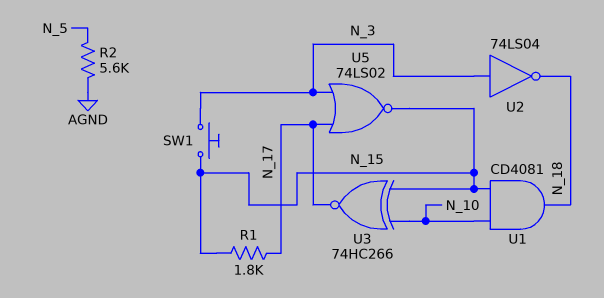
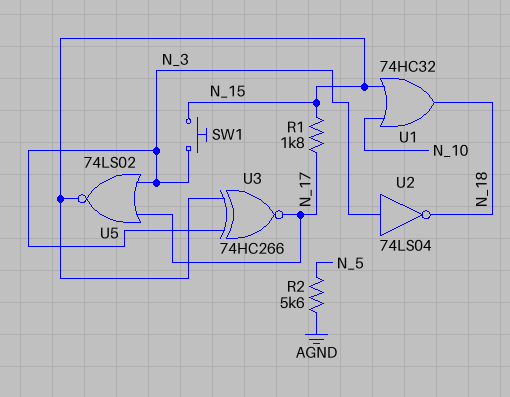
U1: AND CD4081 (in N_10, in N_15, out N_18) -> OR 74HC32 (in N_10, in N_15, out N_18)
U3: XNOR 74HC266 (in N_10, in N_15, out N_17) -> XNOR 74HC266 (in N_3, in N_15, out N_17)

